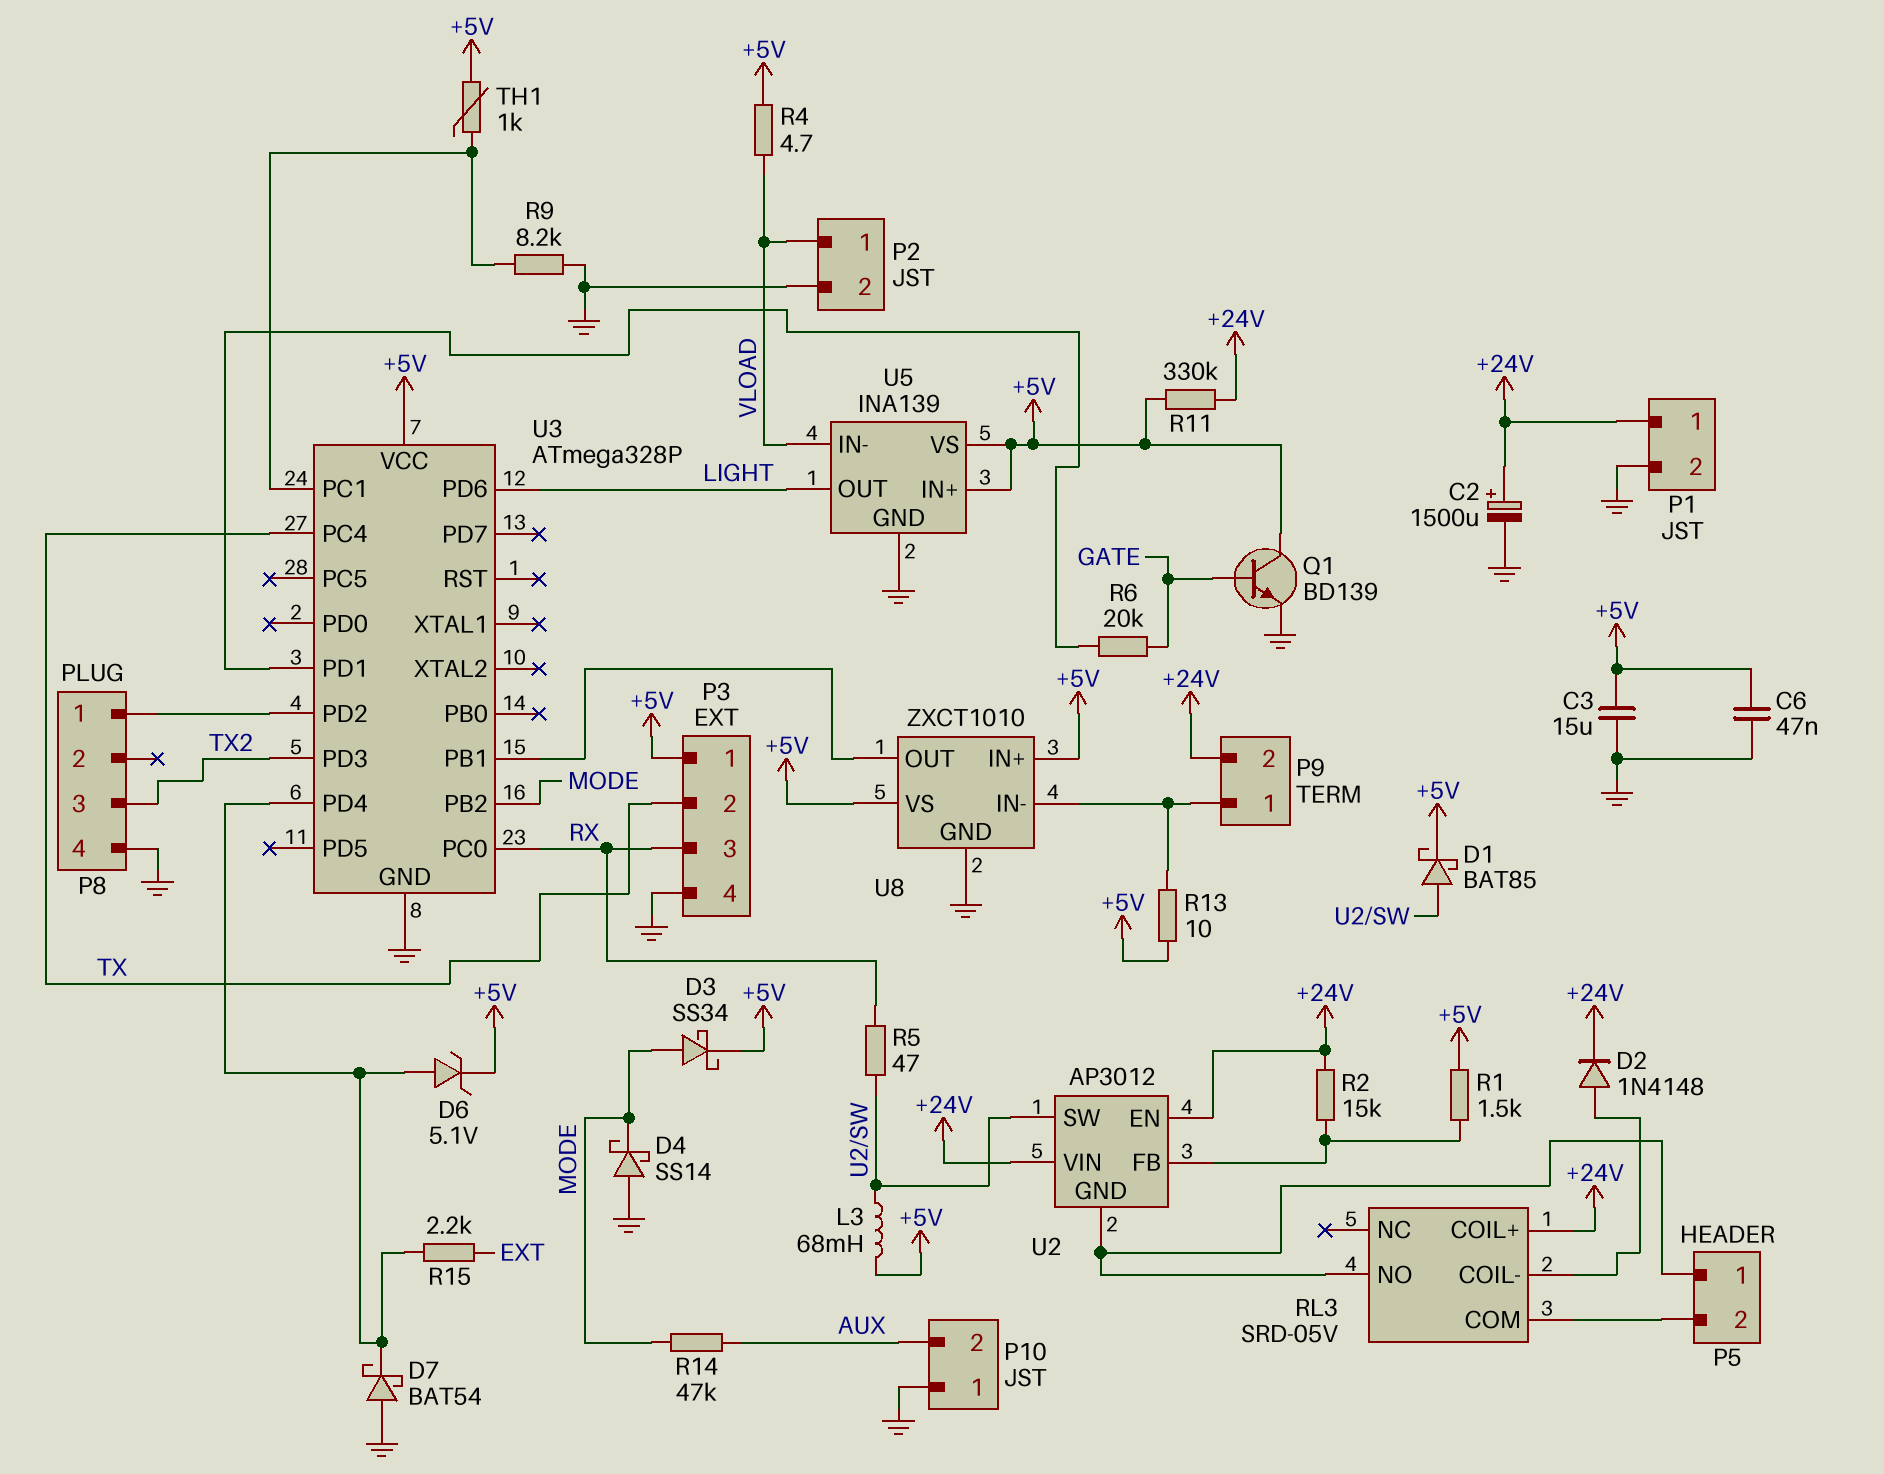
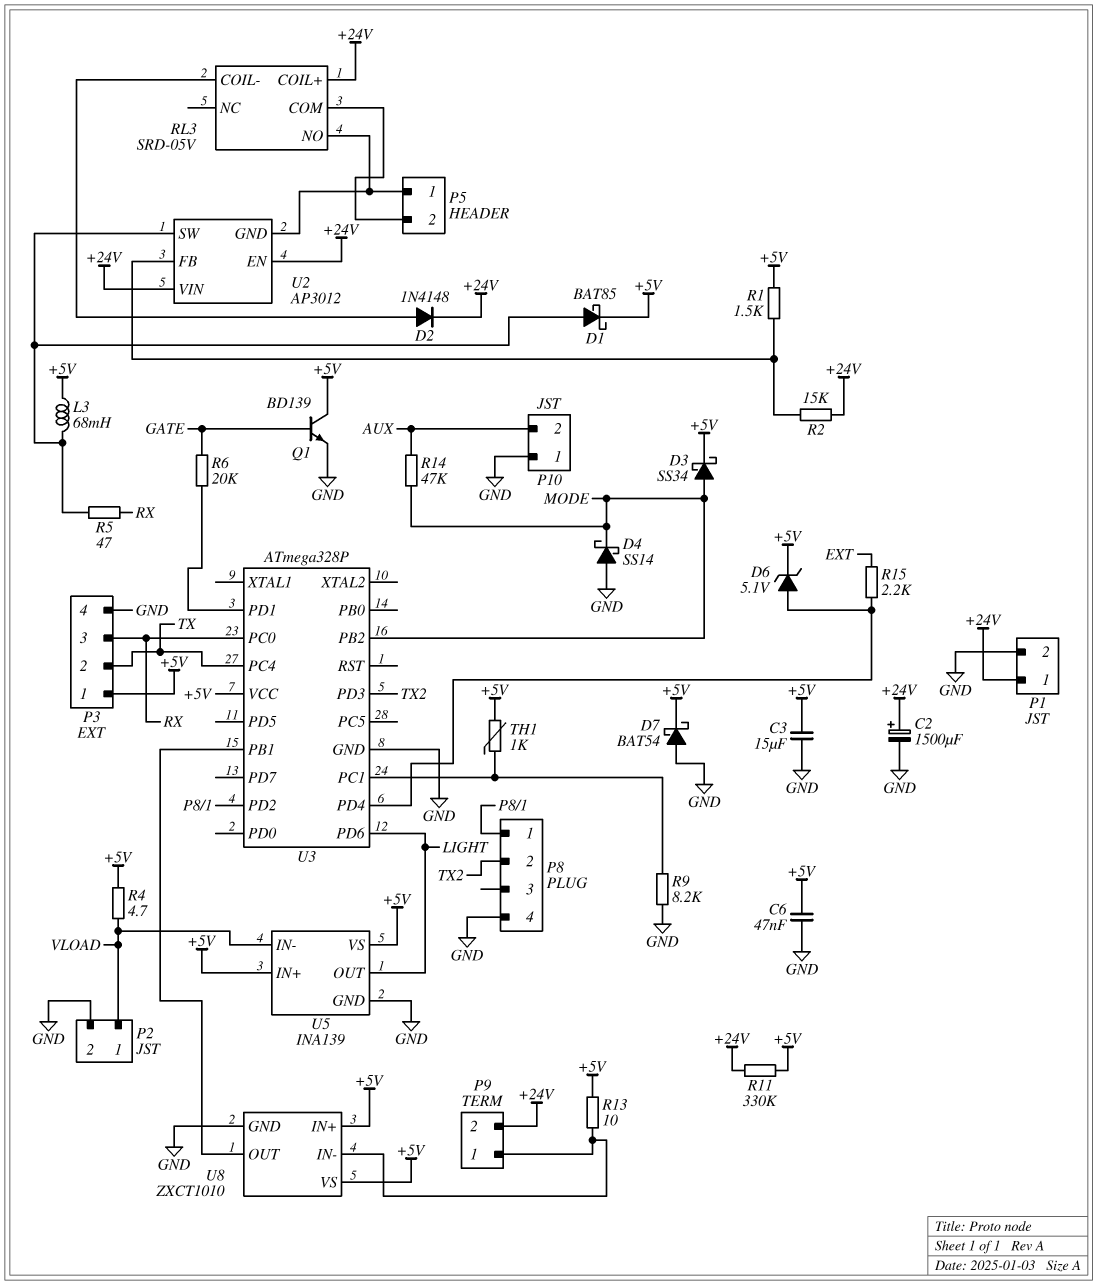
D7: schottky BAT54 (A GND, K U3/PD4) -> schottky BAT54 (A GND, K +5V)
P8 pin 2: none -> TX2
P8 pin 3: TX2 -> none

